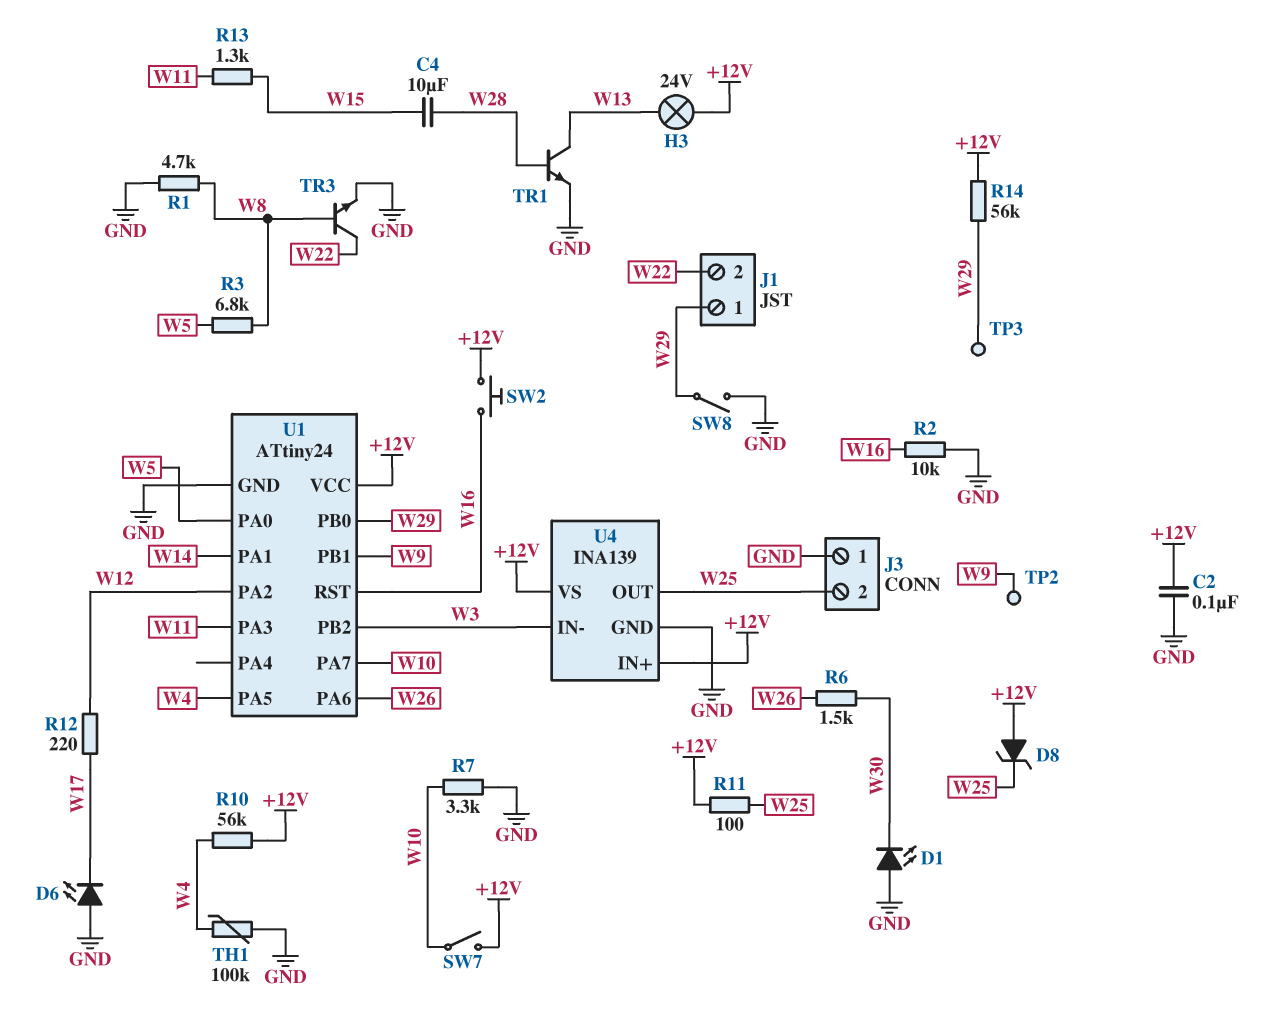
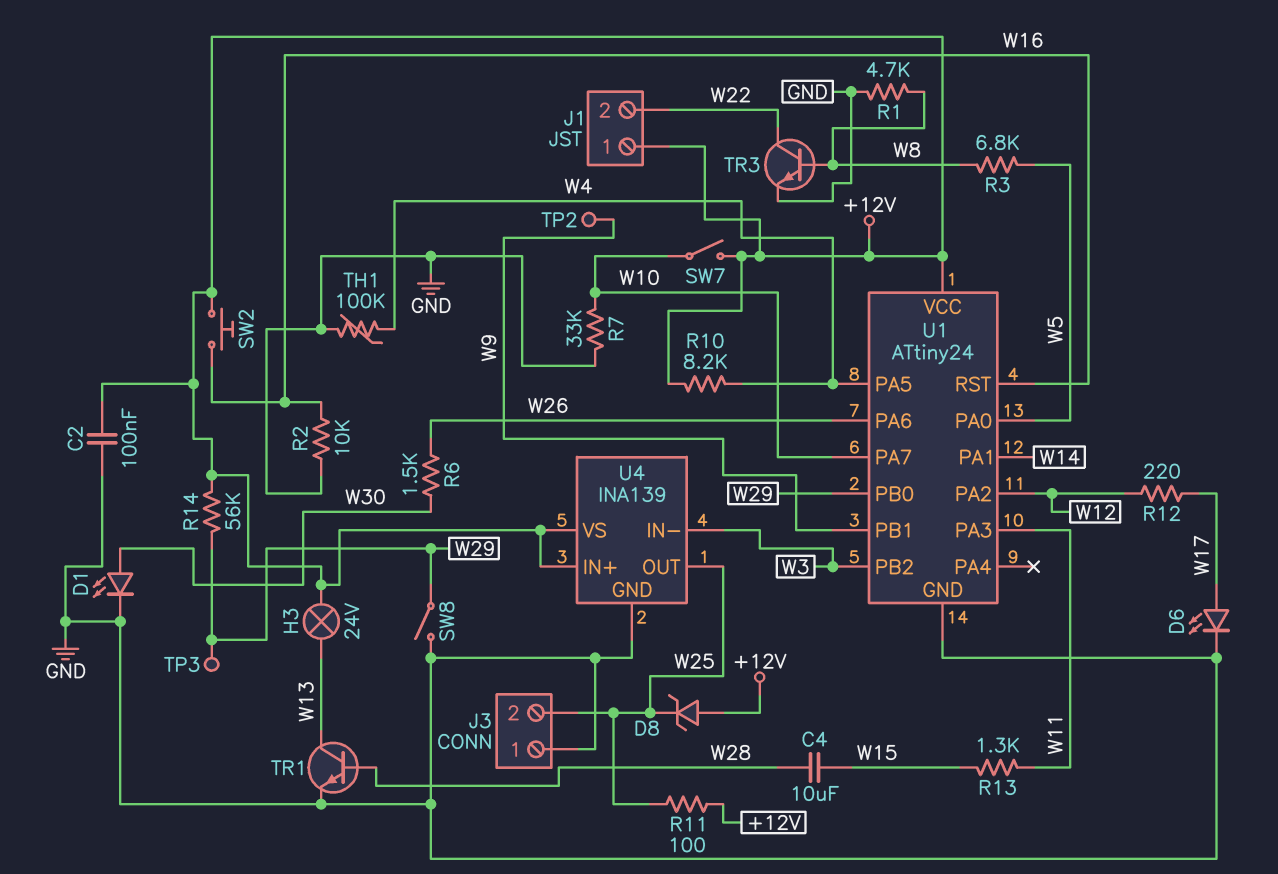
D1: LED (A GND, K W30) -> LED (A W30, K GND)
D6: LED (A GND, K W17) -> LED (A W17, K GND)
J1 pin 1: W29 -> +12V
R7: 3.3k (GND, W10) -> 33k (GND, W10)
R10: 56k (+12V, W4) -> 8.2k (+12V, W4)

